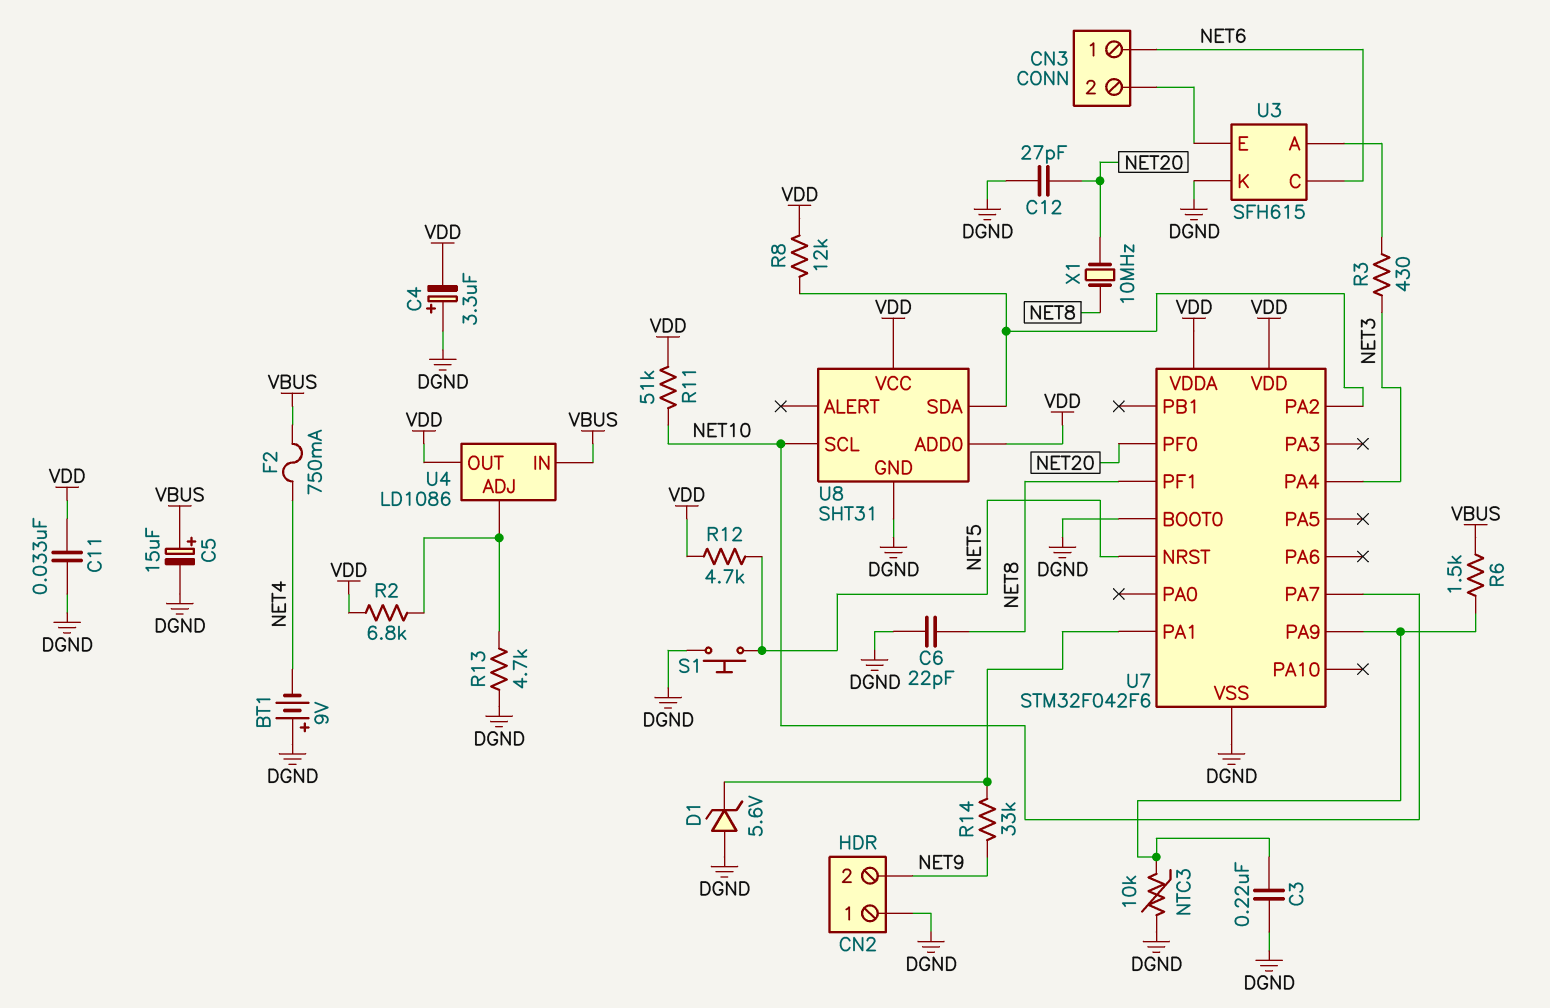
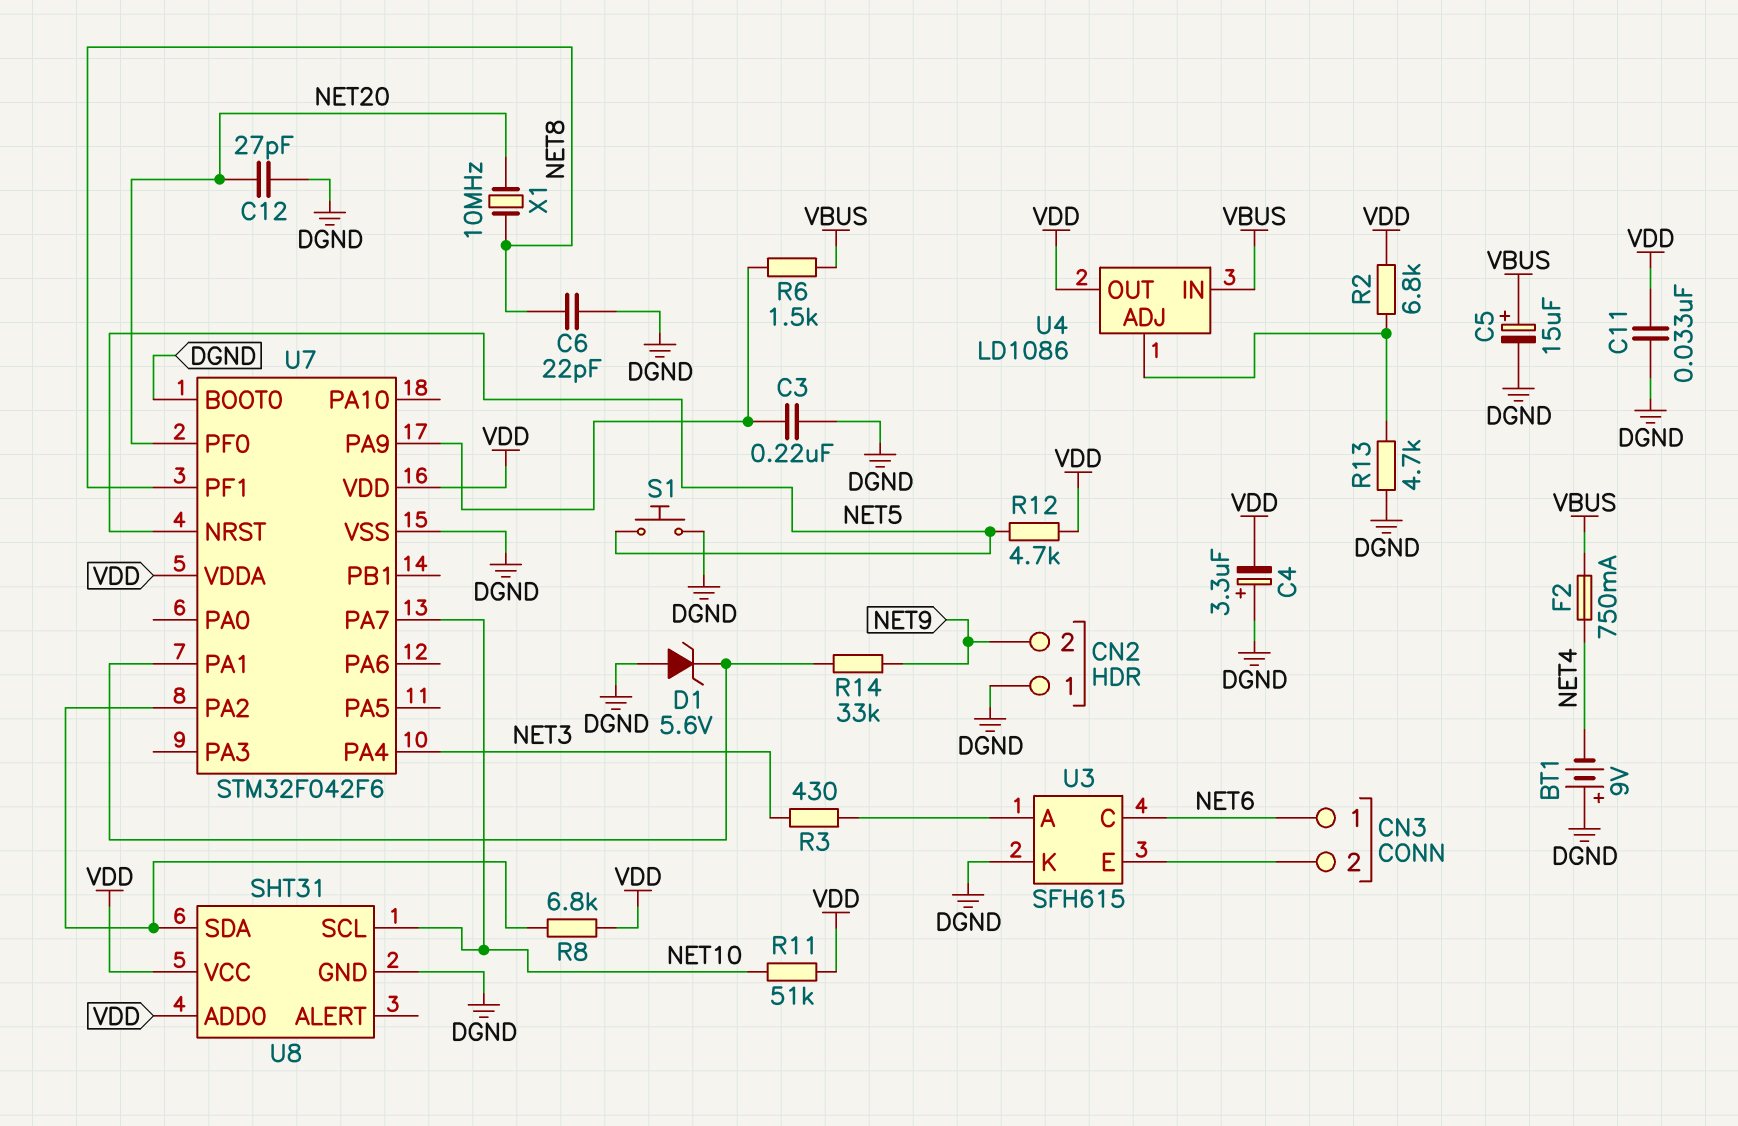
NTC3: 10k (DGND, U7/PA9) -> none
R8: 12k (U7/PA2, VDD) -> 6.8k (U7/PA2, VDD)

